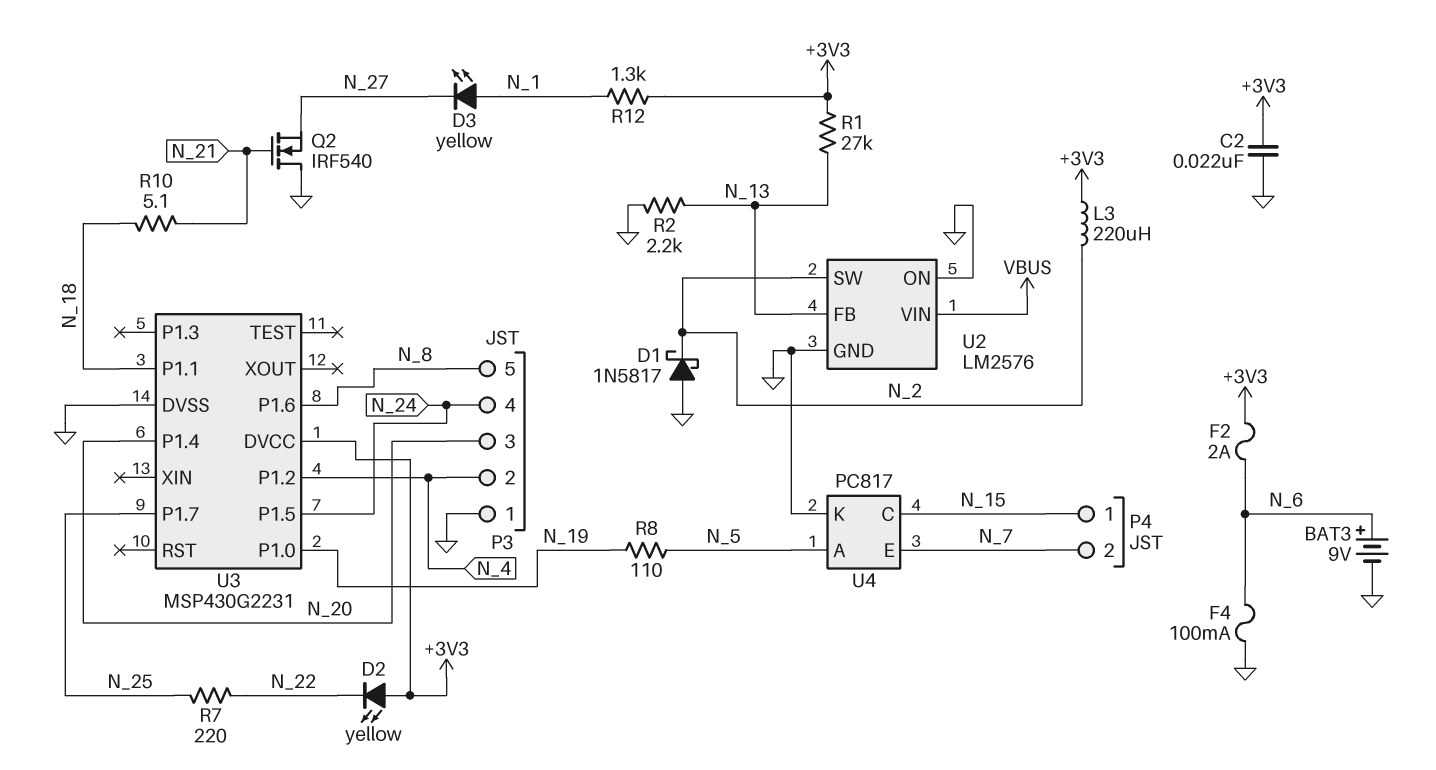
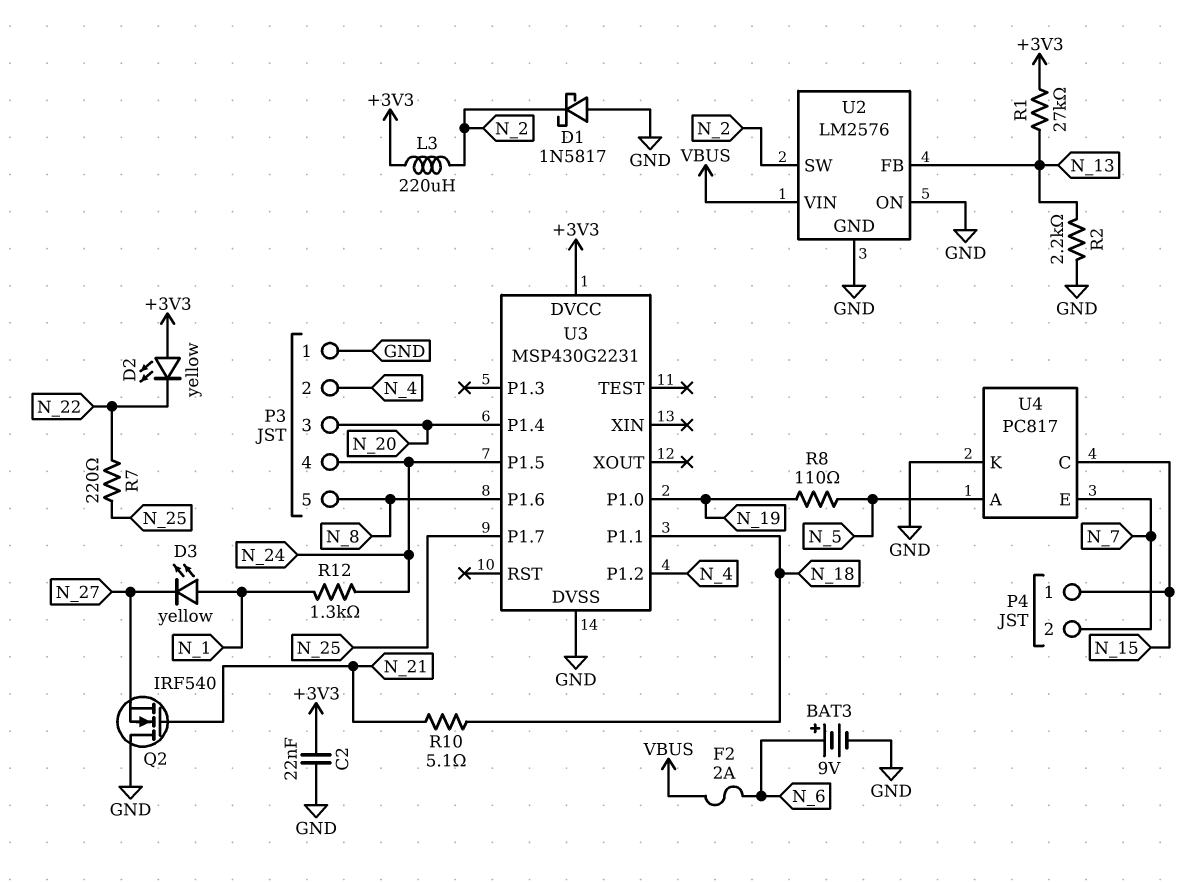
F2: 2A (+3V3, N_6) -> 2A (N_6, VBUS)
F4: 100mA (GND, N_6) -> none
R12: 1.3k (+3V3, N_1) -> 1.3k (N_1, N_24)

